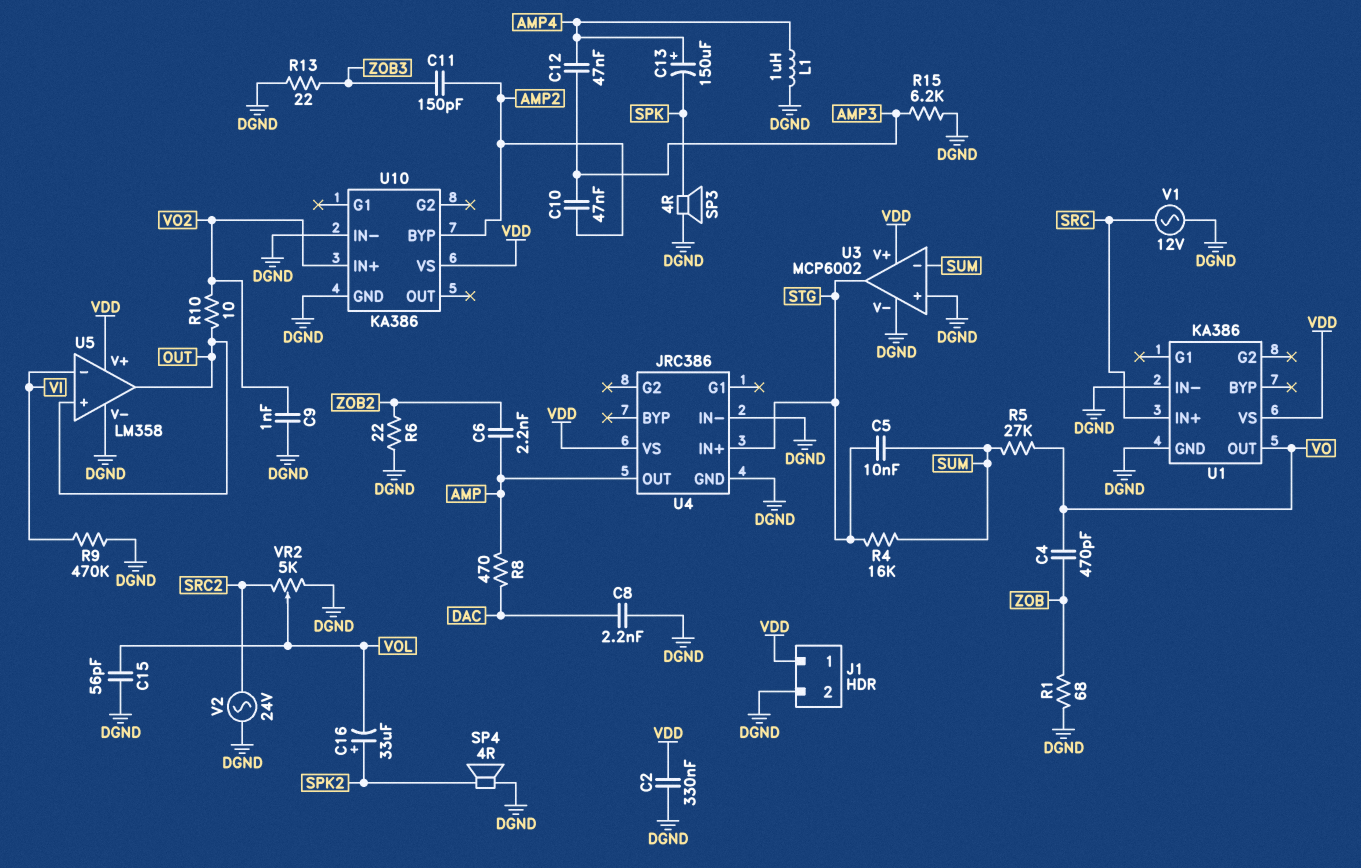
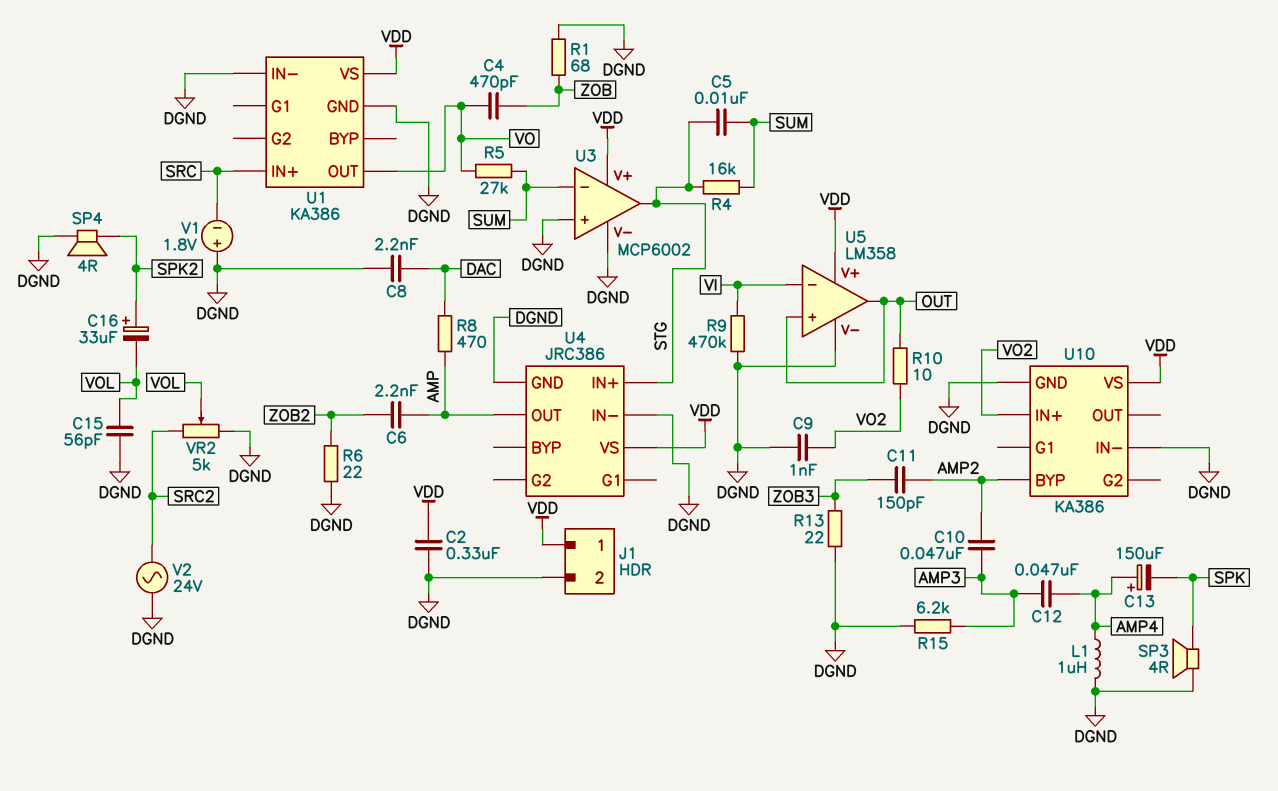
V1: AC 12V (DGND, SRC) -> 1.8V (plus DGND, minus SRC)

